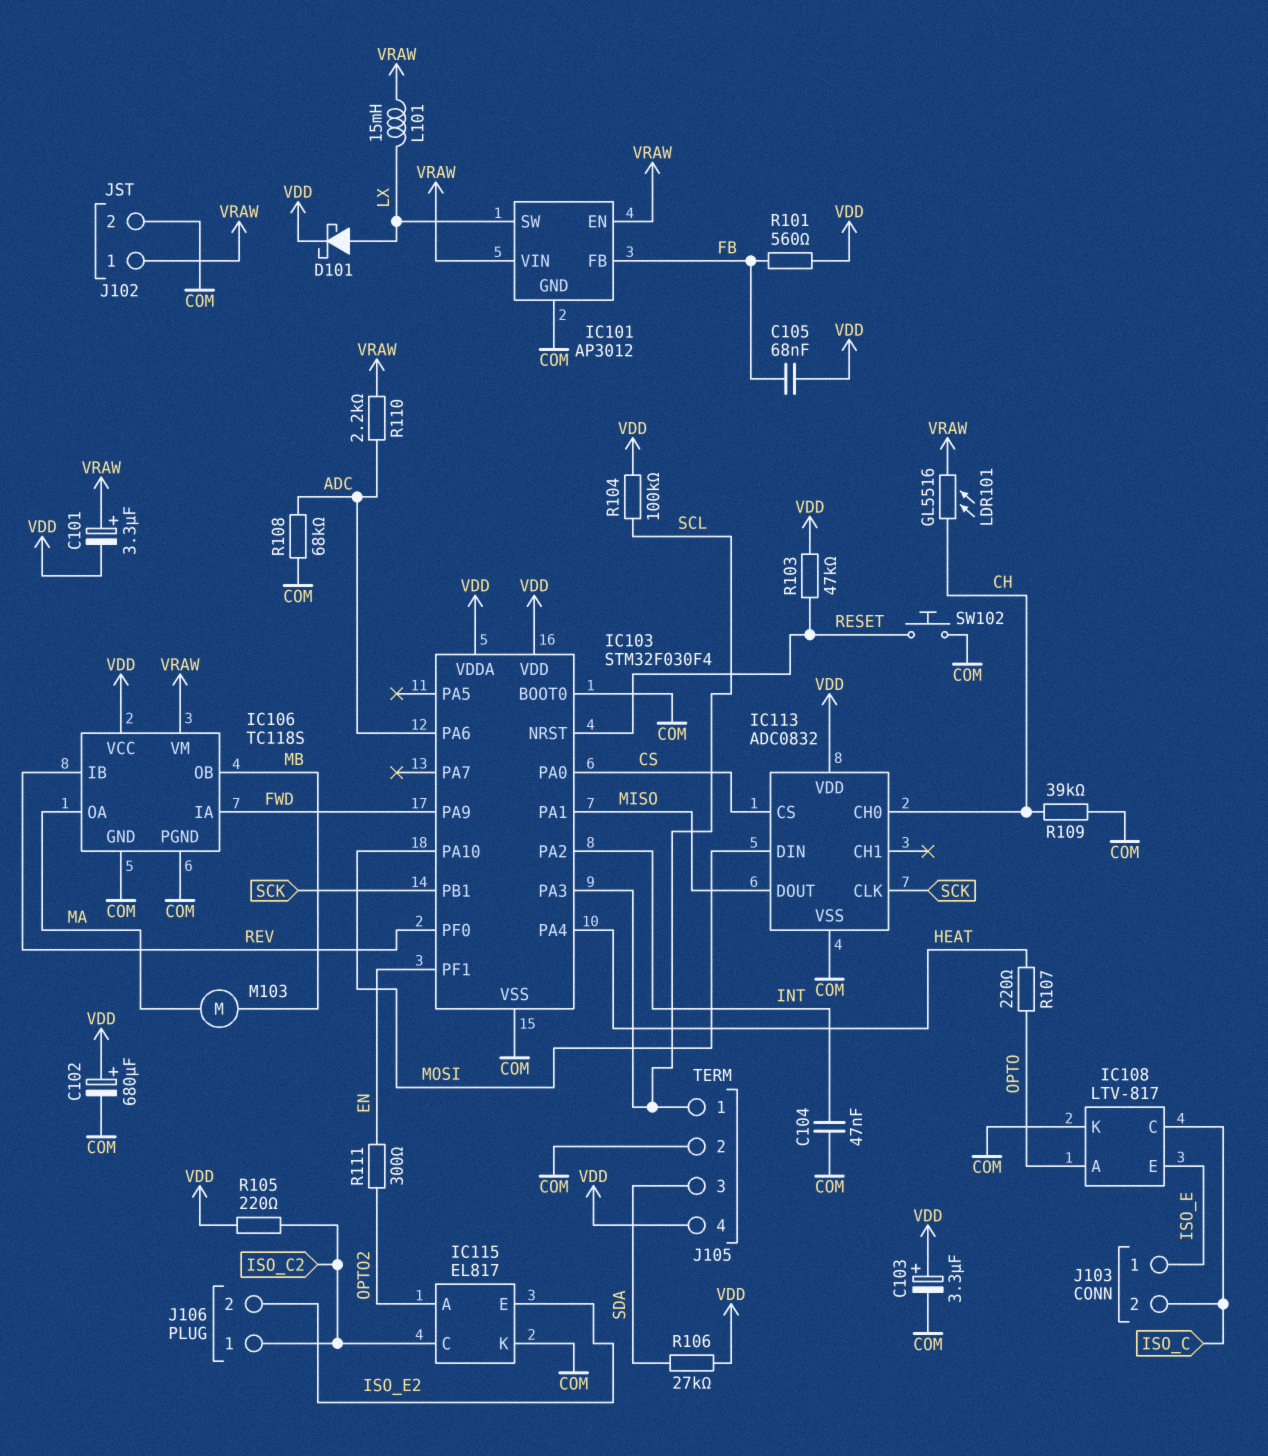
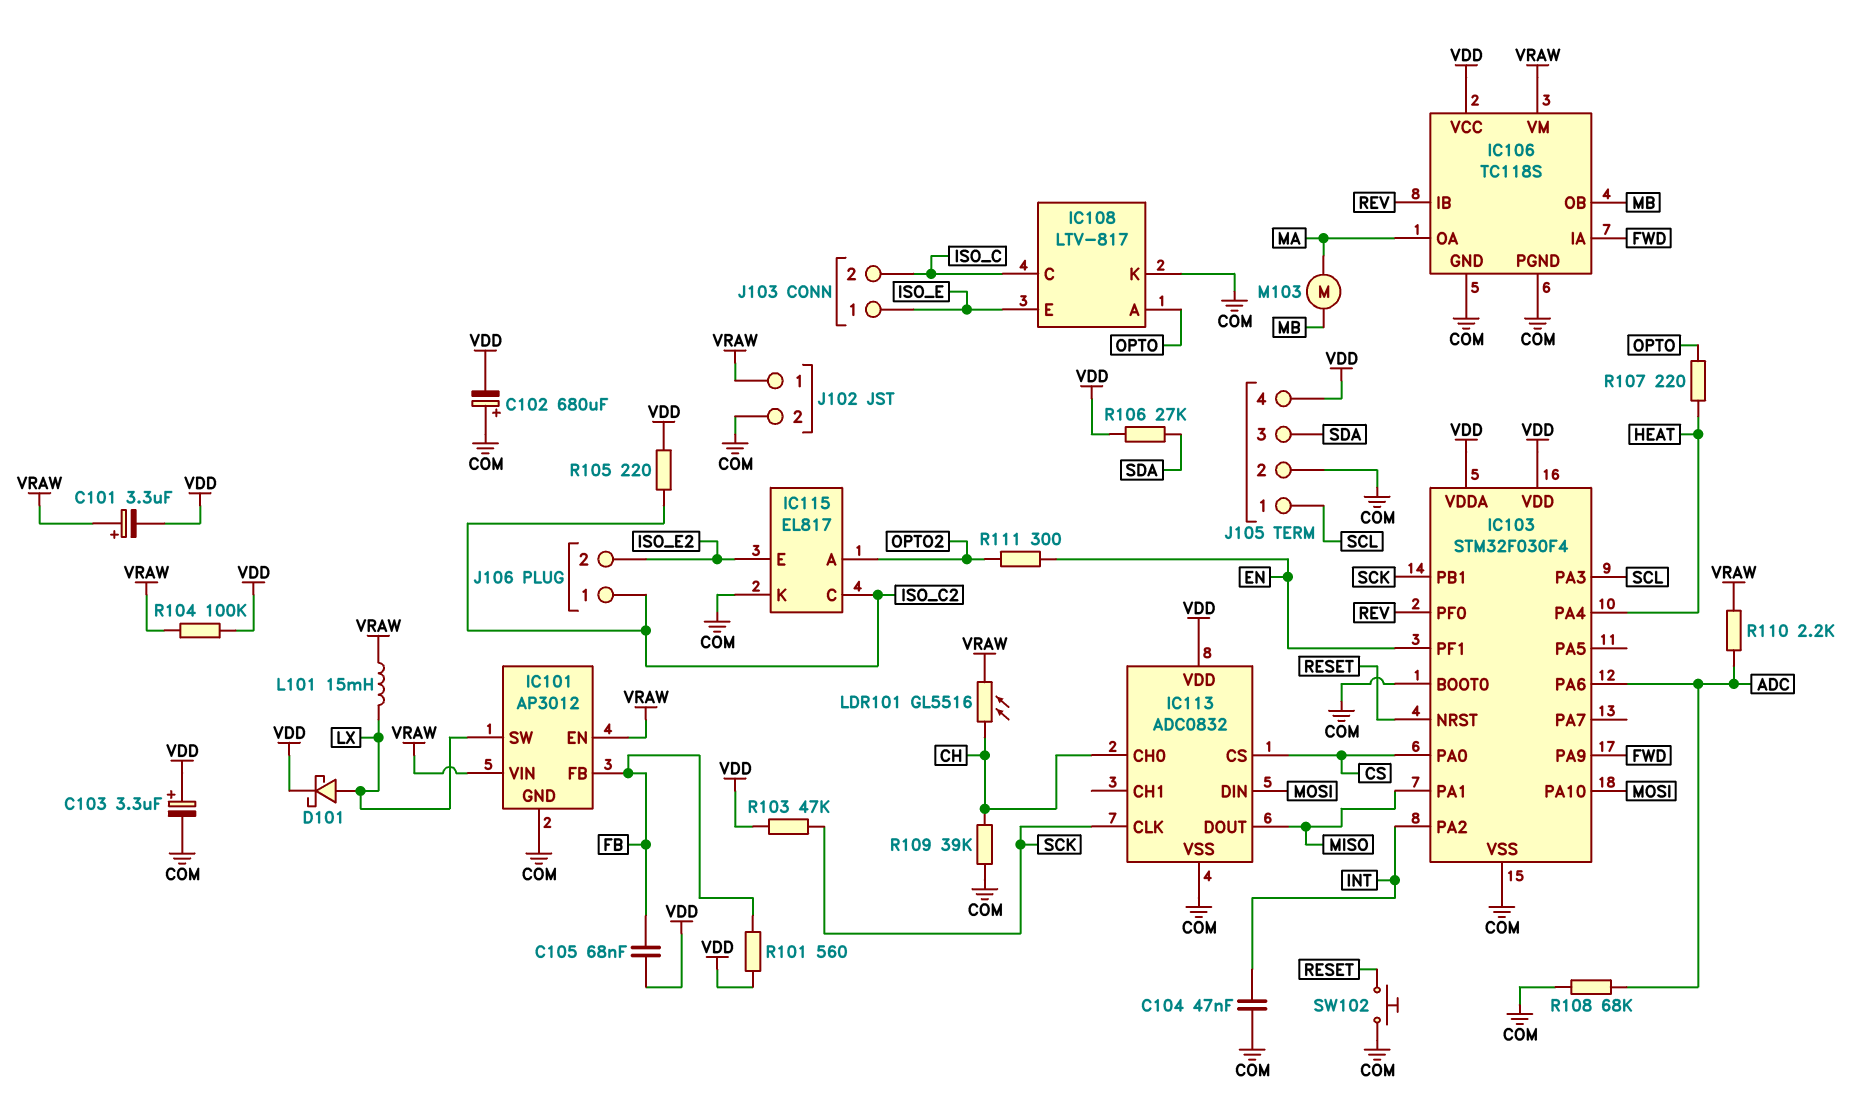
C102: 680uF (plus VDD, minus COM) -> 680uF (plus COM, minus VDD)
R103: 47k (RESET, VDD) -> 47k (SCK, VDD)
R104: 100k (SCL, VDD) -> 100k (VDD, VRAW)

